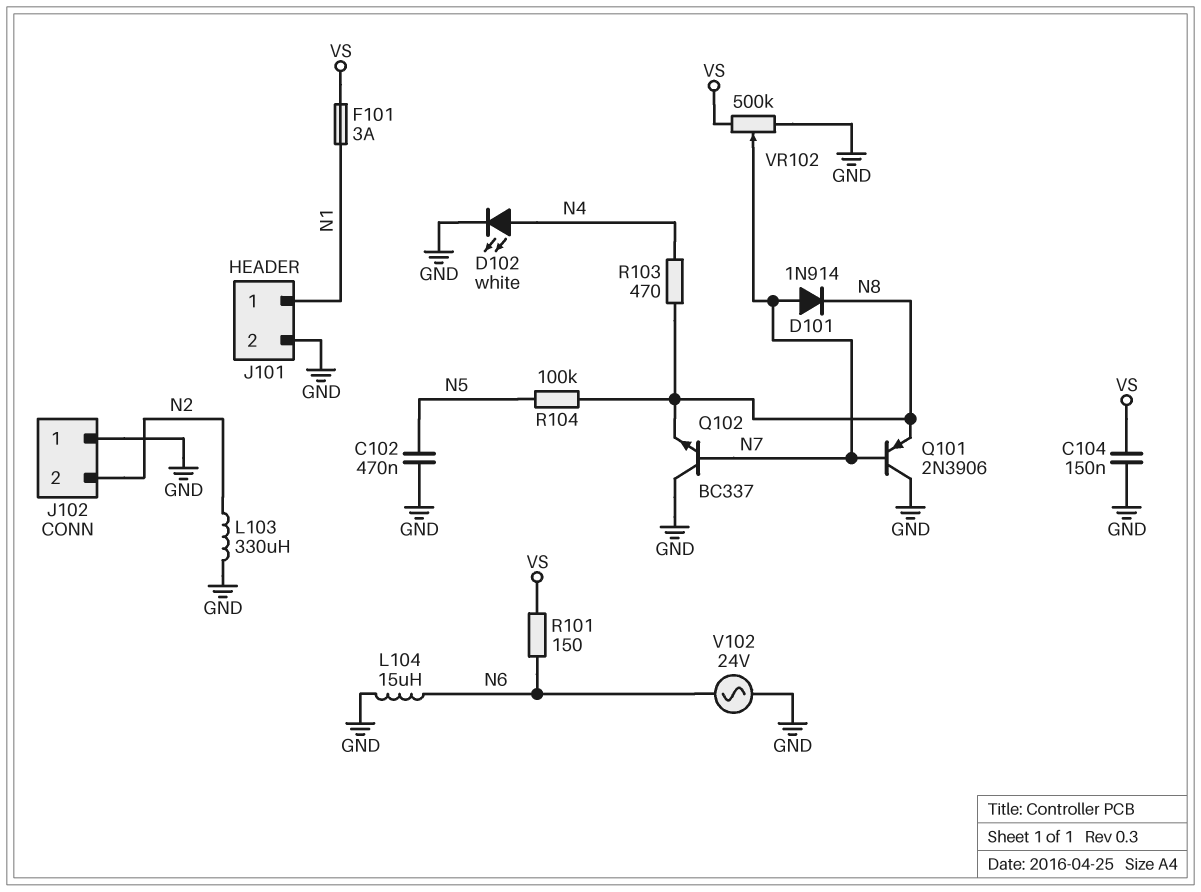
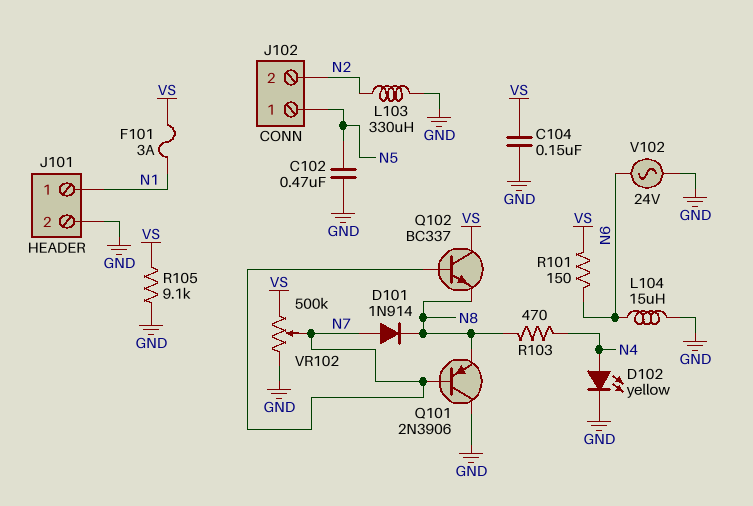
D102: LED white (A N4, K GND) -> LED yellow (A N4, K GND)
J102 pin 1: GND -> N5
Q102: NPN BC337 (B N7, C GND, E N8) -> NPN BC337 (B N7, C VS, E N8)
R104: 100k (N5, N8) -> none
R105: none -> 9.1k (GND, VS)

